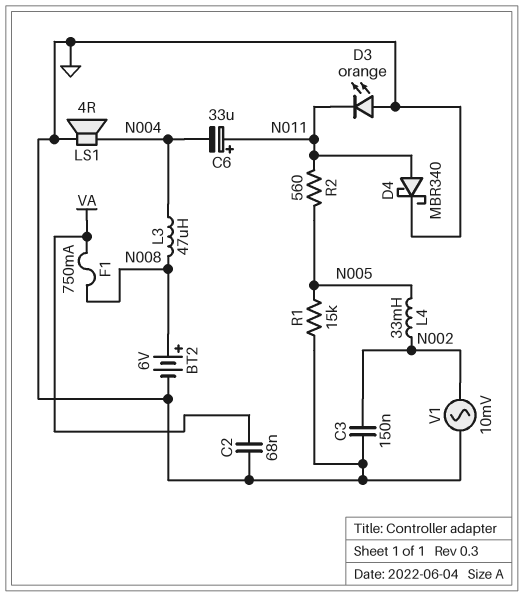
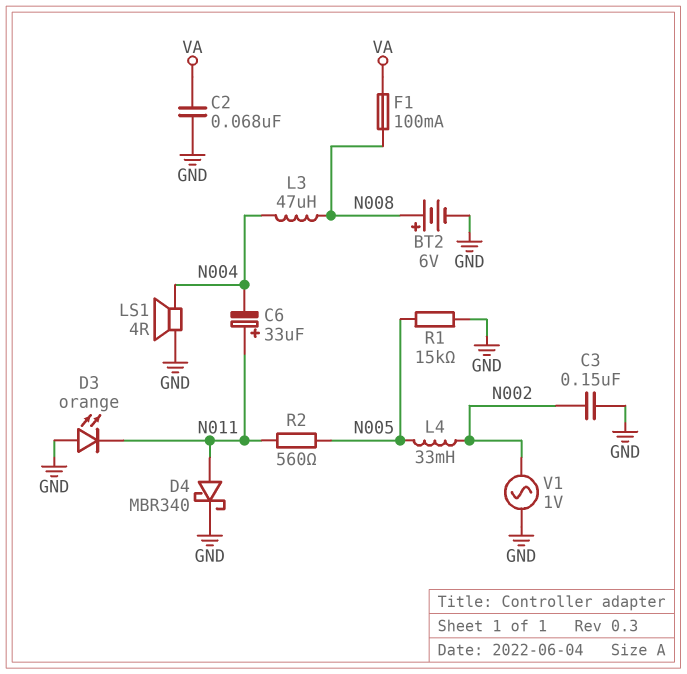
F1: 750mA (N008, VA) -> 100mA (N008, VA)
V1: AC 10mV (GND, N002) -> AC 1V (GND, N002)

